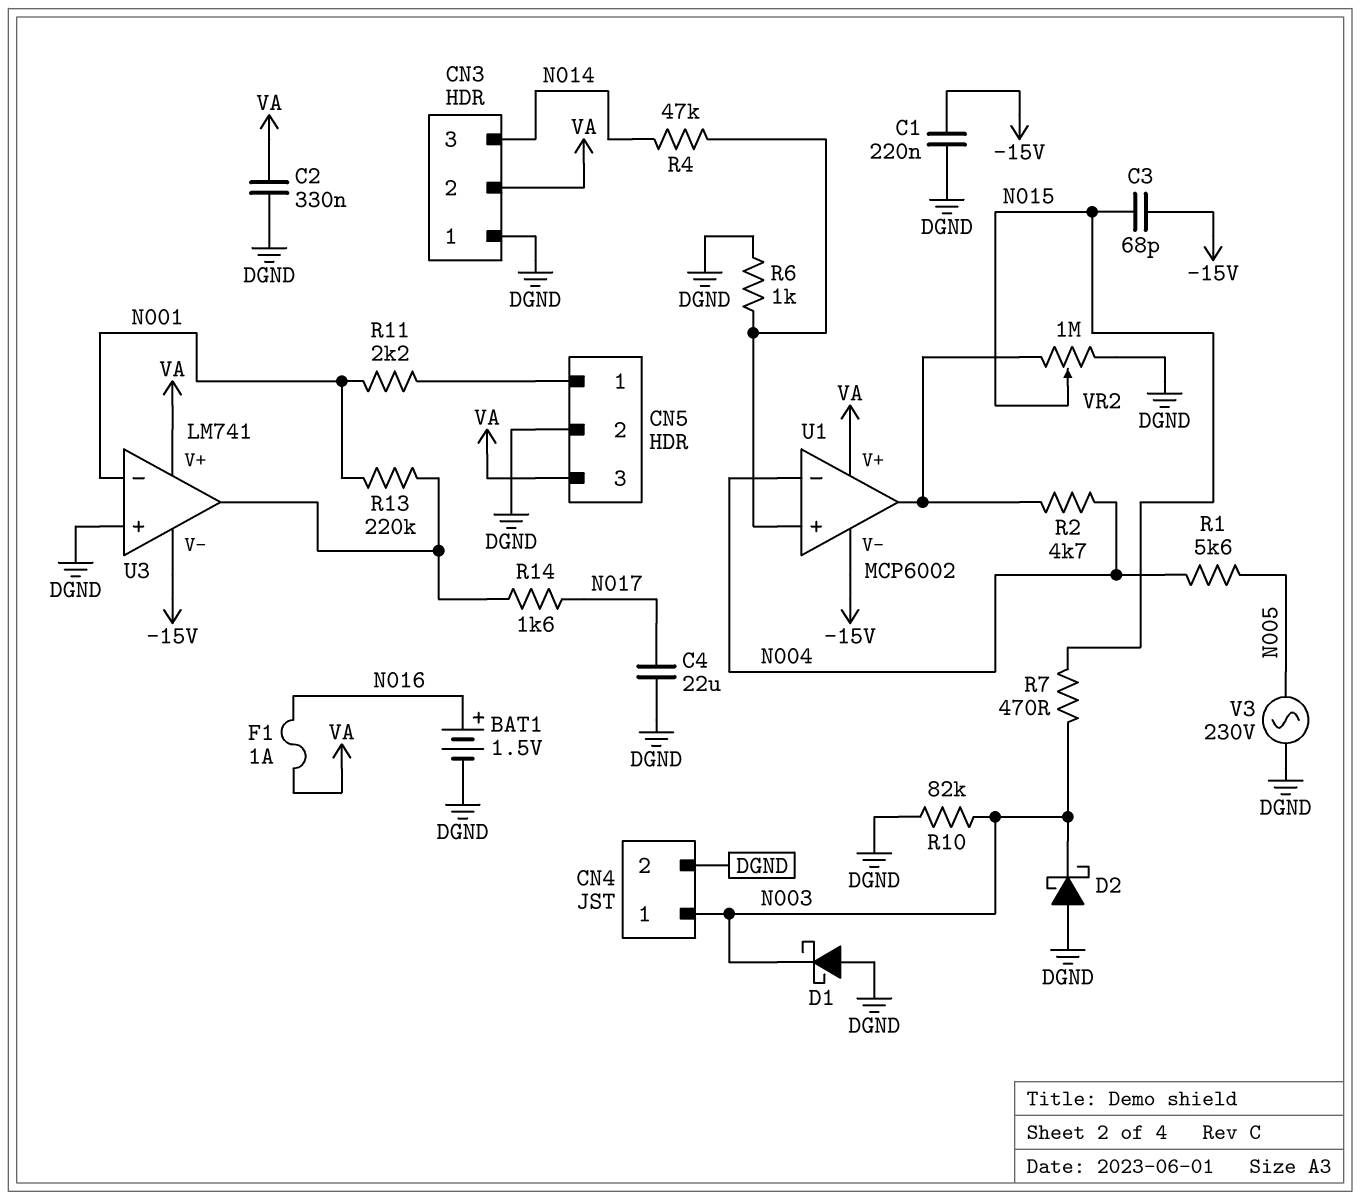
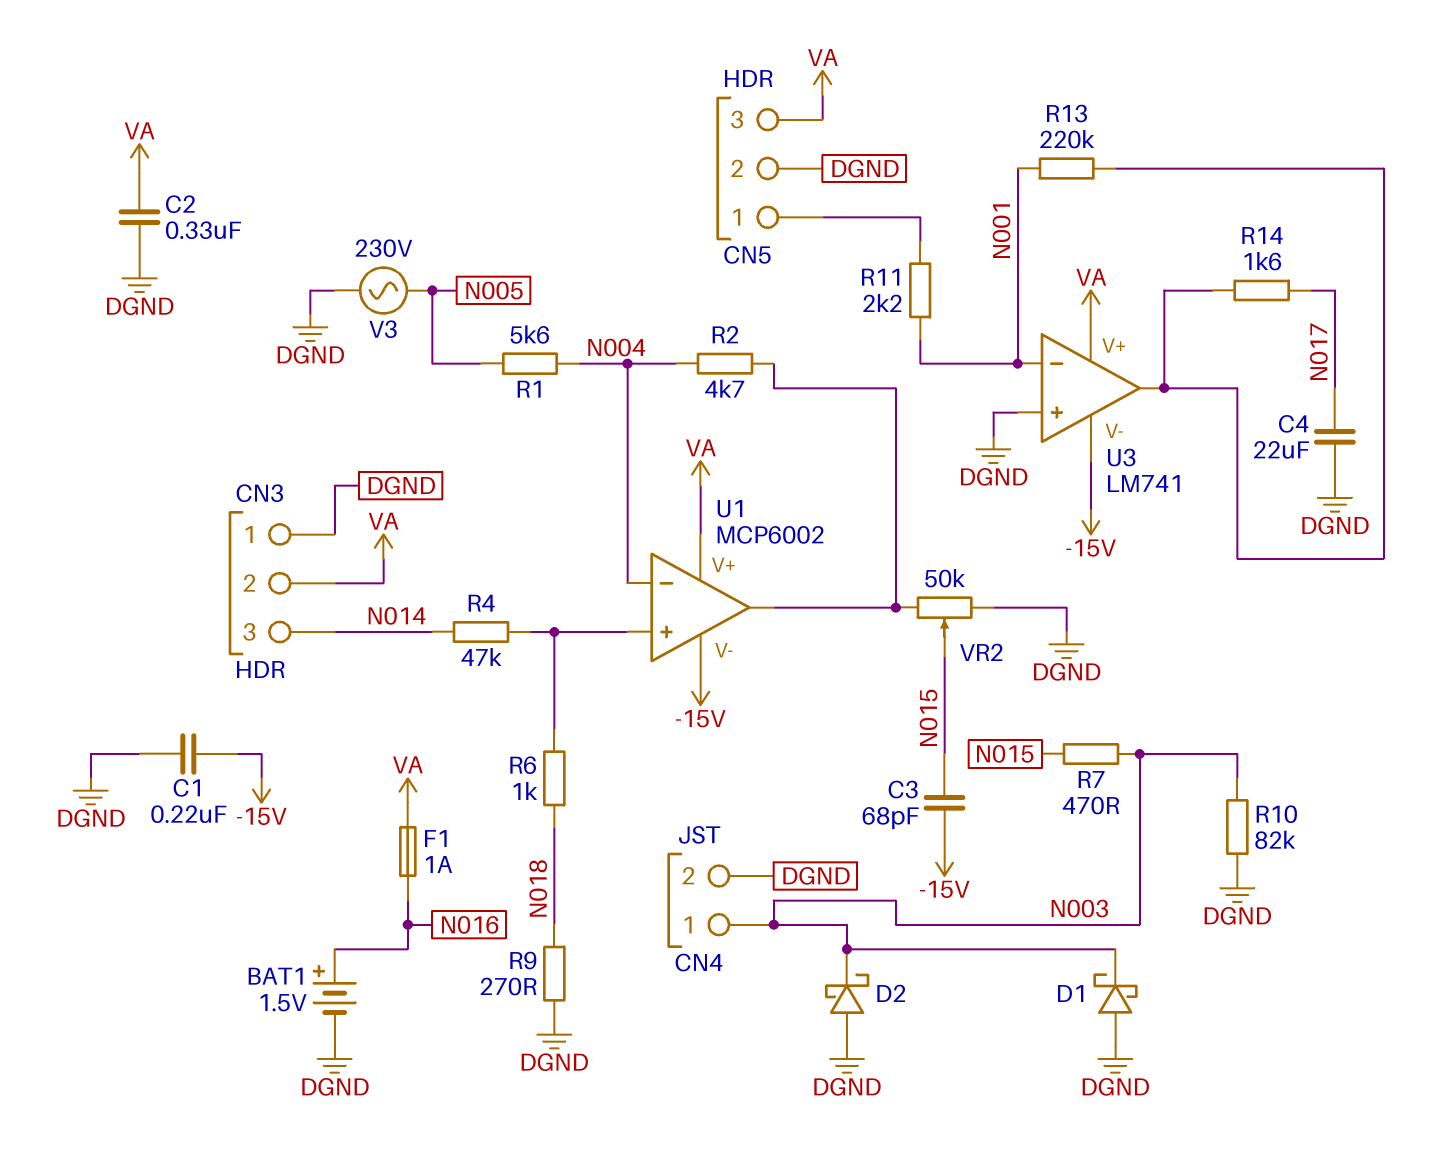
R6: 1k (DGND, U1/in+) -> 1k (N018, U1/in+)
R9: none -> 270 (DGND, N018)
VR2: 1M (DGND, U1/out, wiper N015) -> 50k (DGND, U1/out, wiper N015)

